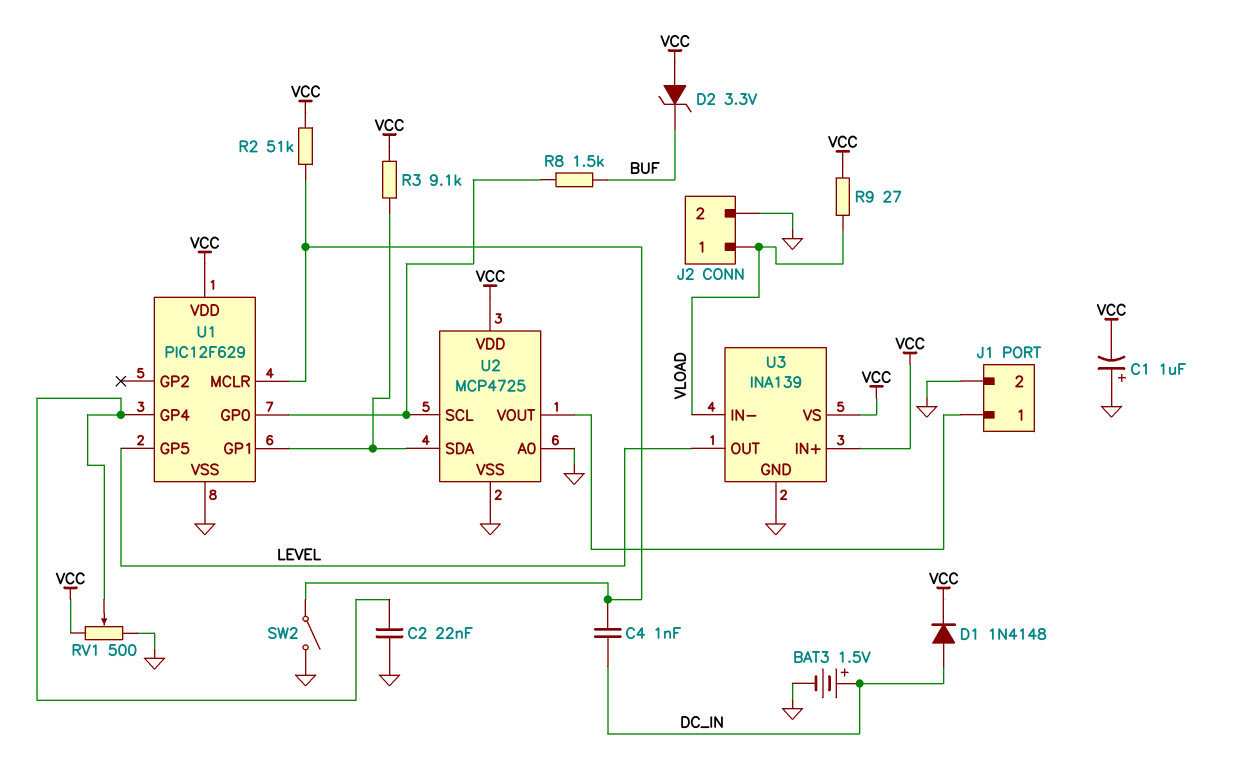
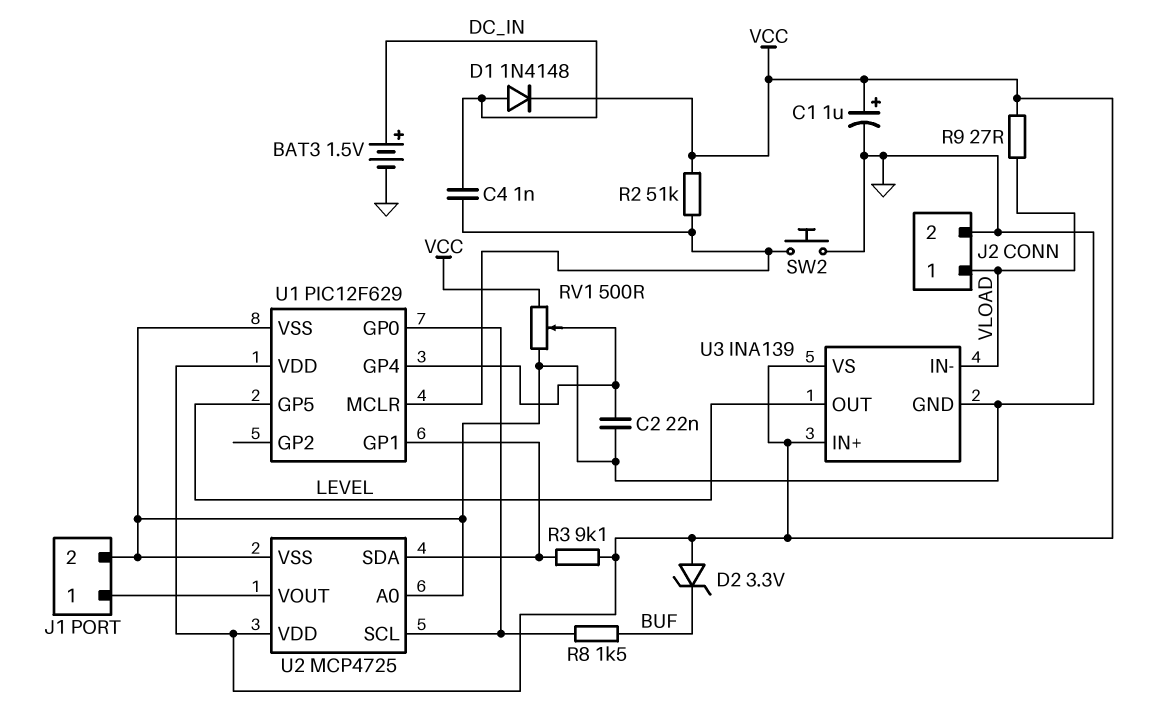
C1: 1uF (plus GND, minus VCC) -> 1uF (plus VCC, minus GND)
SW2: switch (GND, U1/MCLR) -> button (GND, U1/MCLR)

